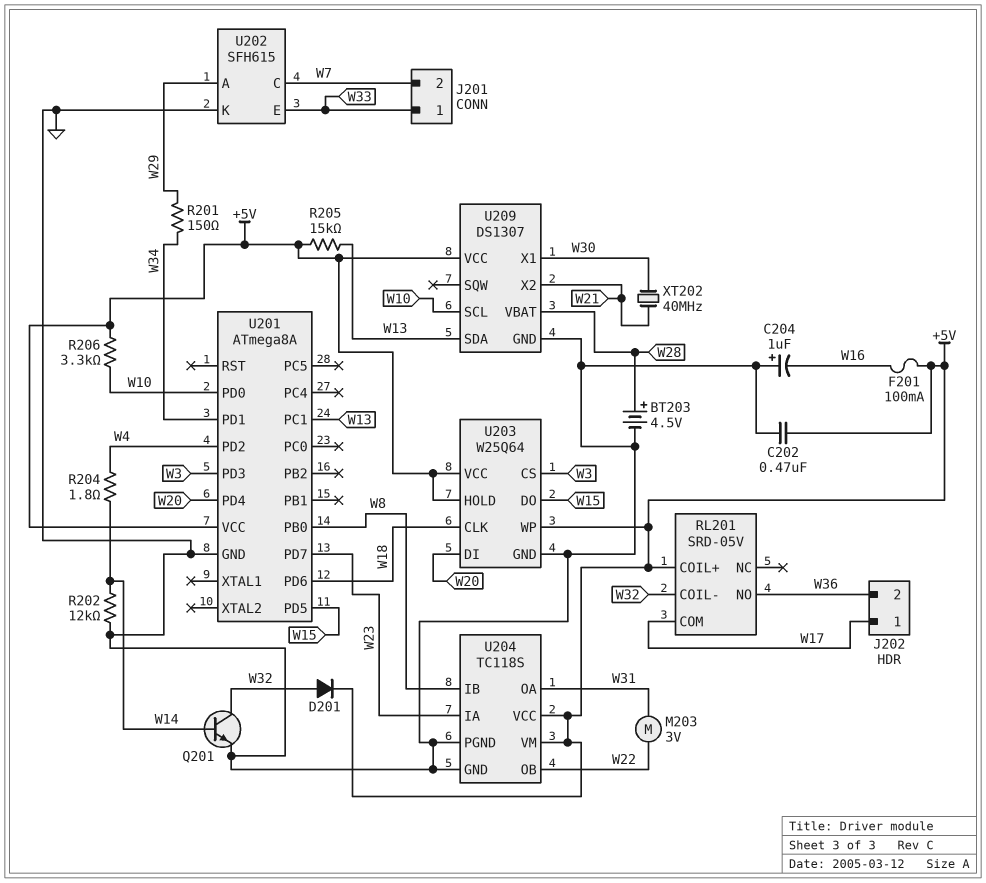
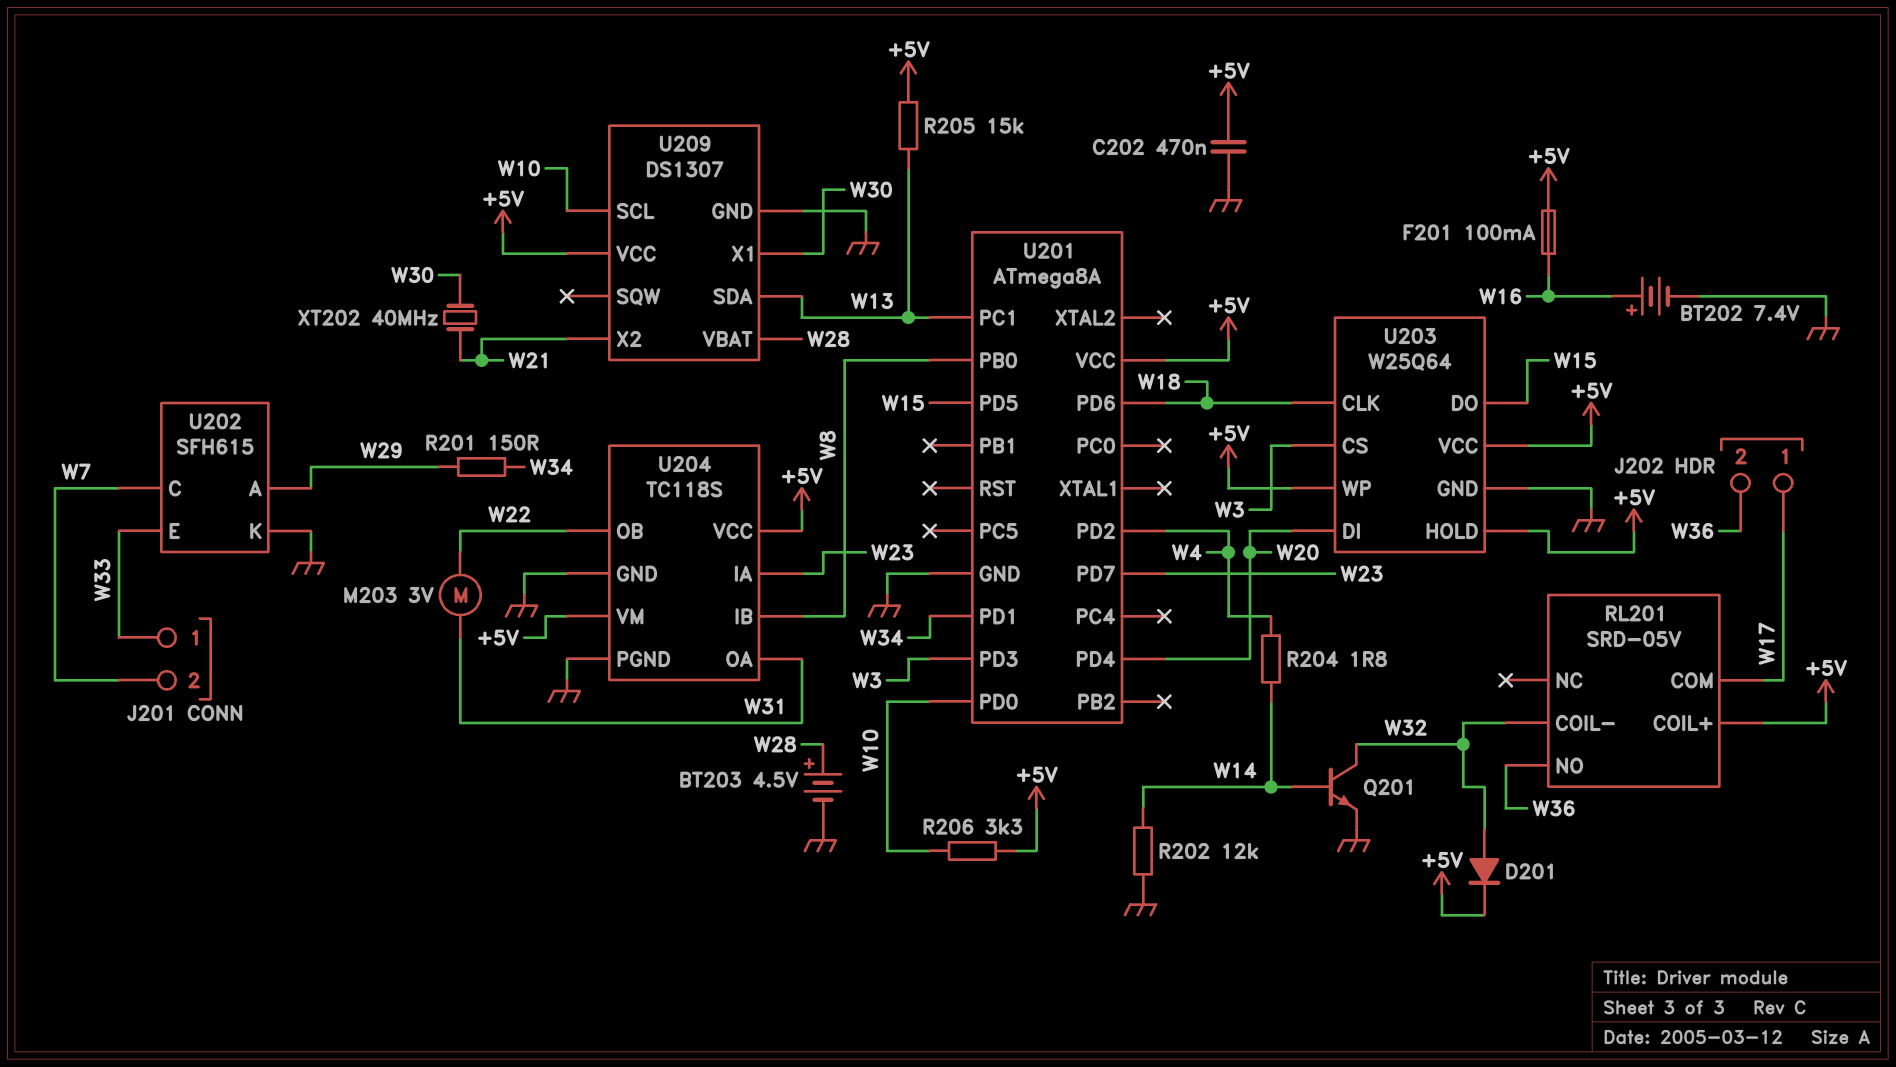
BT202: none -> 7.4V (plus W16, minus GND)
C204: 1uF (plus GND, minus W16) -> none

